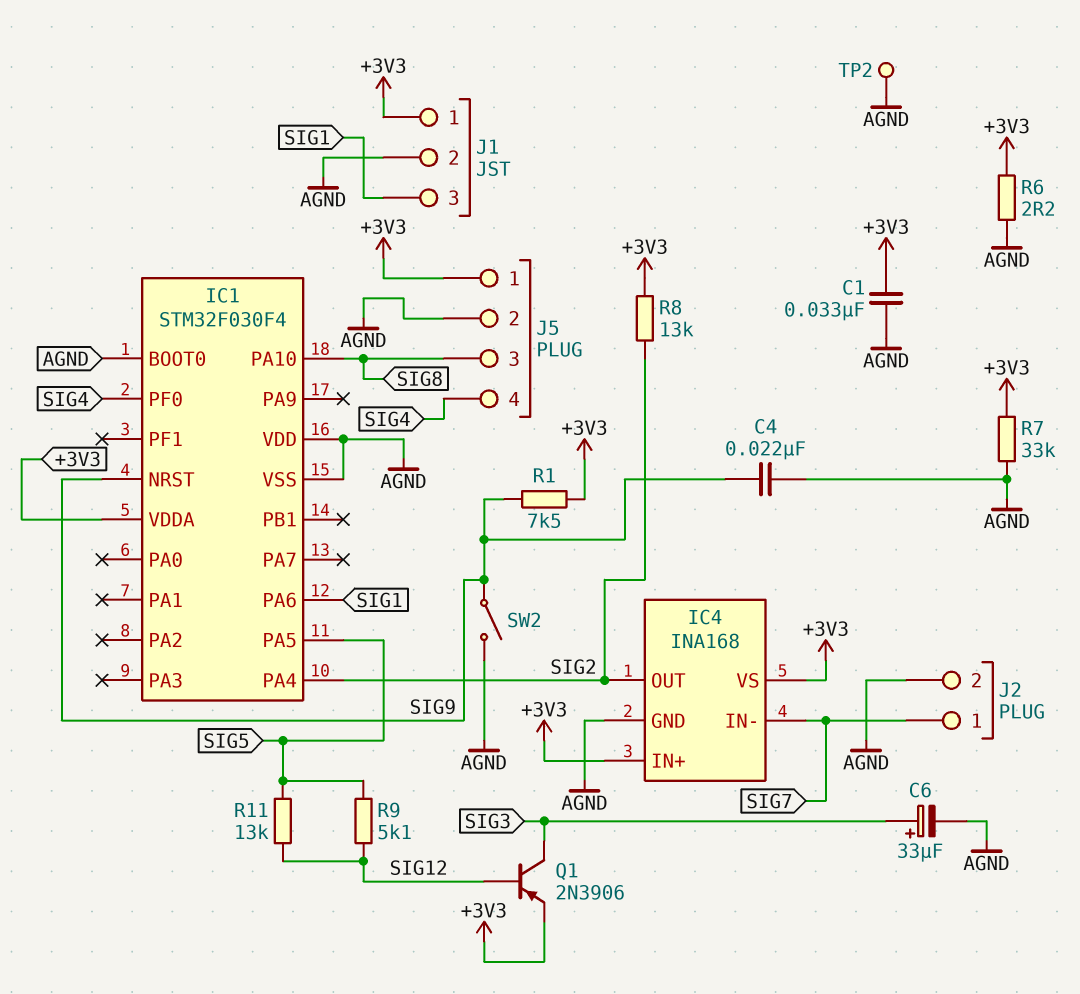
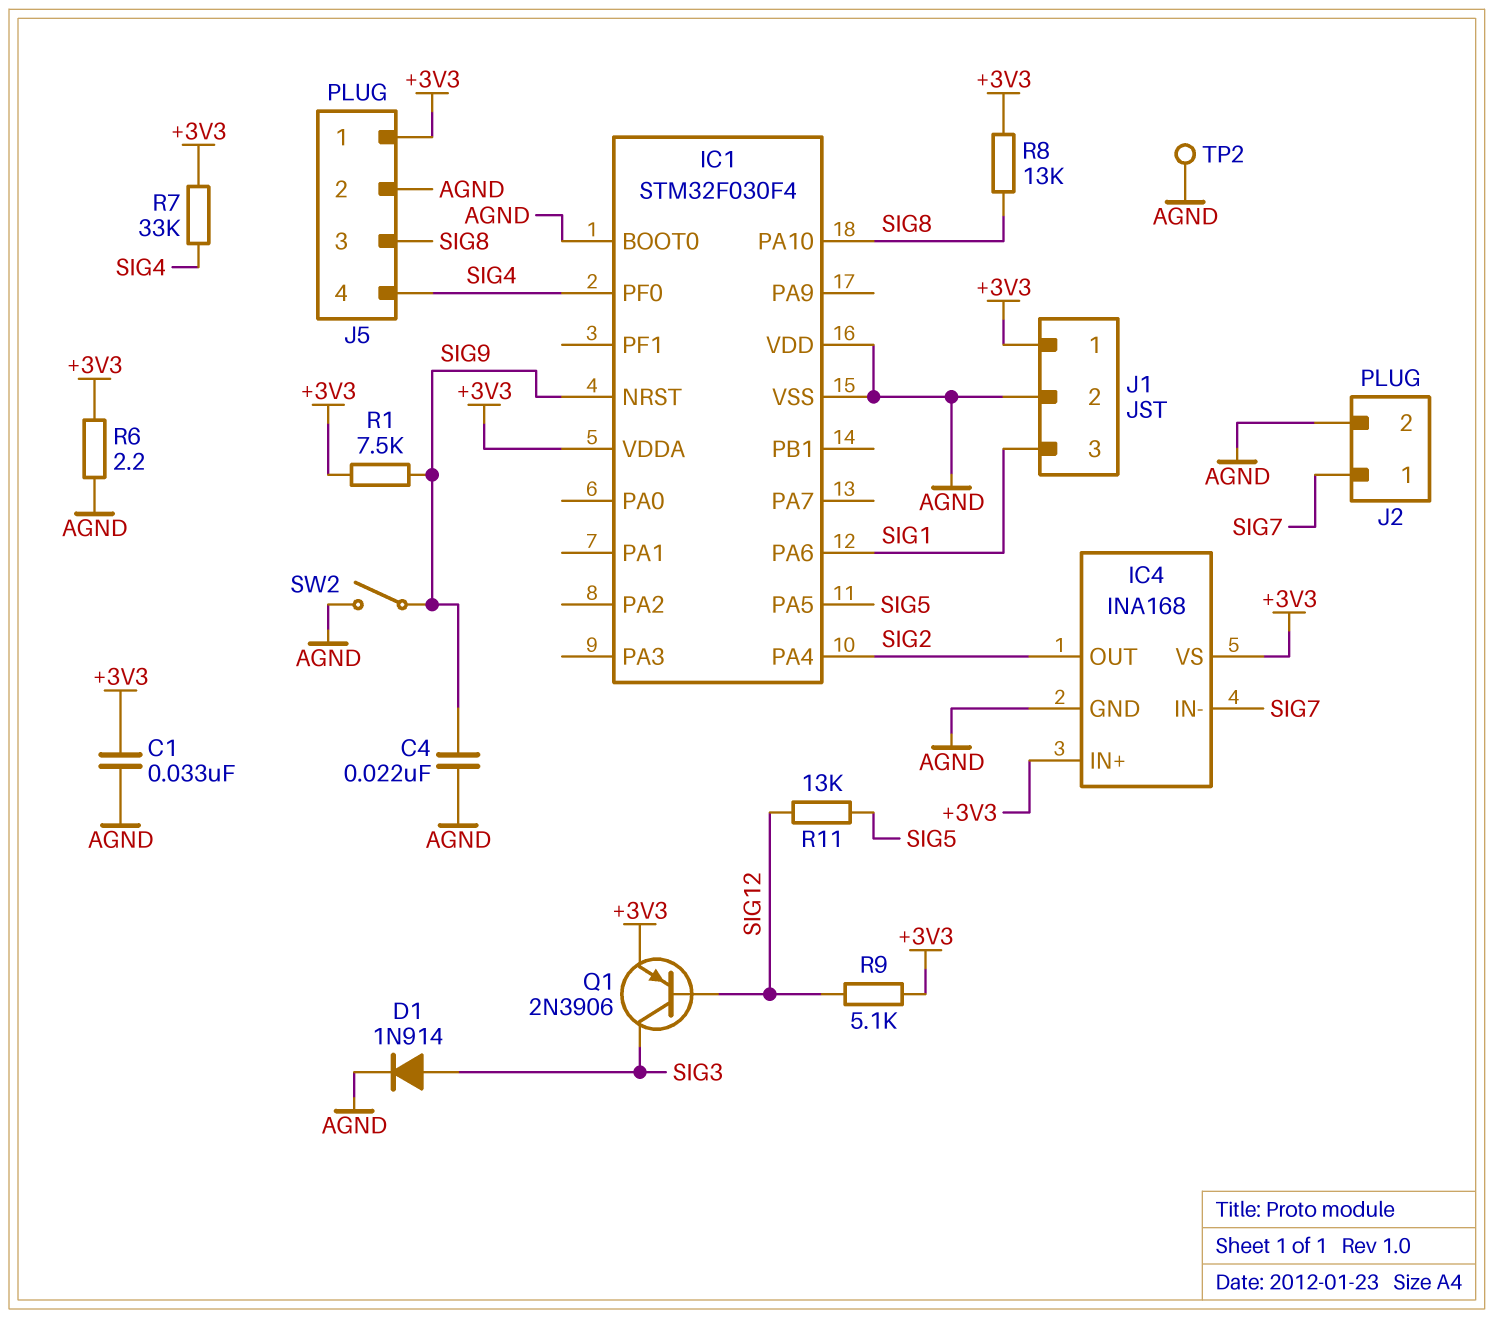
C6: 33uF (plus SIG3, minus AGND) -> none
D1: none -> diode 1N914 (A SIG3, K AGND)
R7: 33k (+3V3, AGND) -> 33k (+3V3, SIG4)
R8: 13k (+3V3, SIG2) -> 13k (+3V3, SIG8)
R9: 5.1k (SIG5, SIG12) -> 5.1k (+3V3, SIG12)

